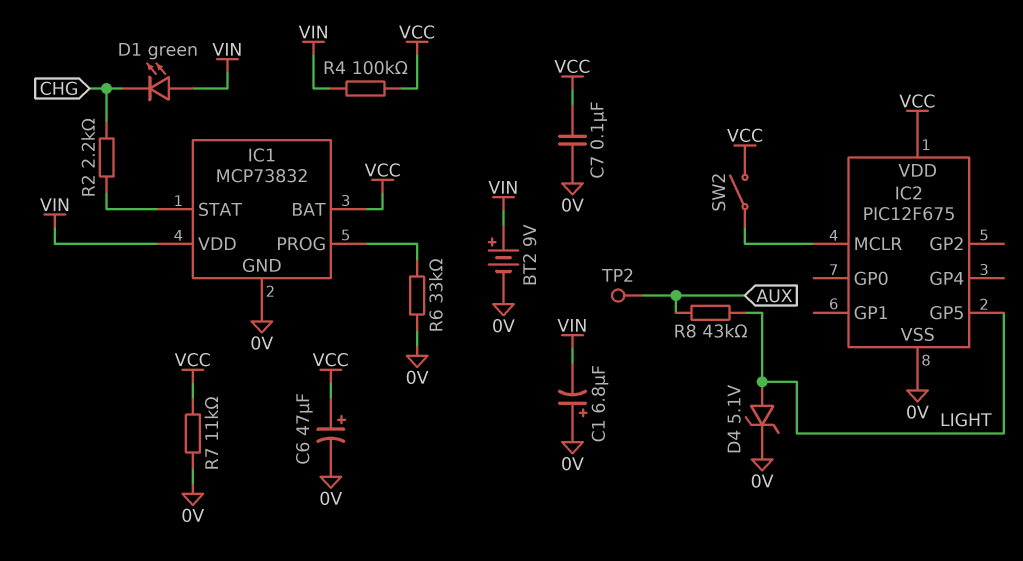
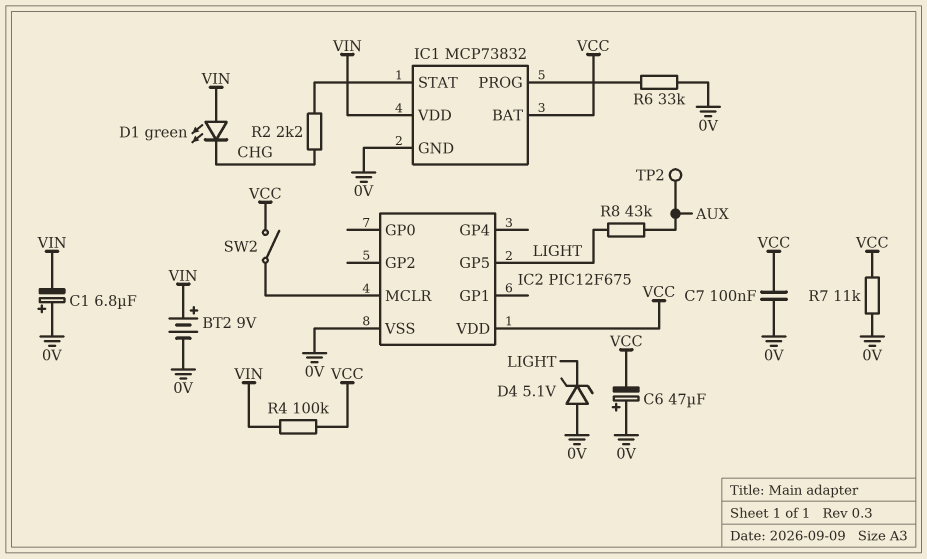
C6: 47uF (plus VCC, minus 0V) -> 47uF (plus 0V, minus VCC)
D4: zener 5.1V (A LIGHT, K 0V) -> zener 5.1V (A 0V, K LIGHT)

